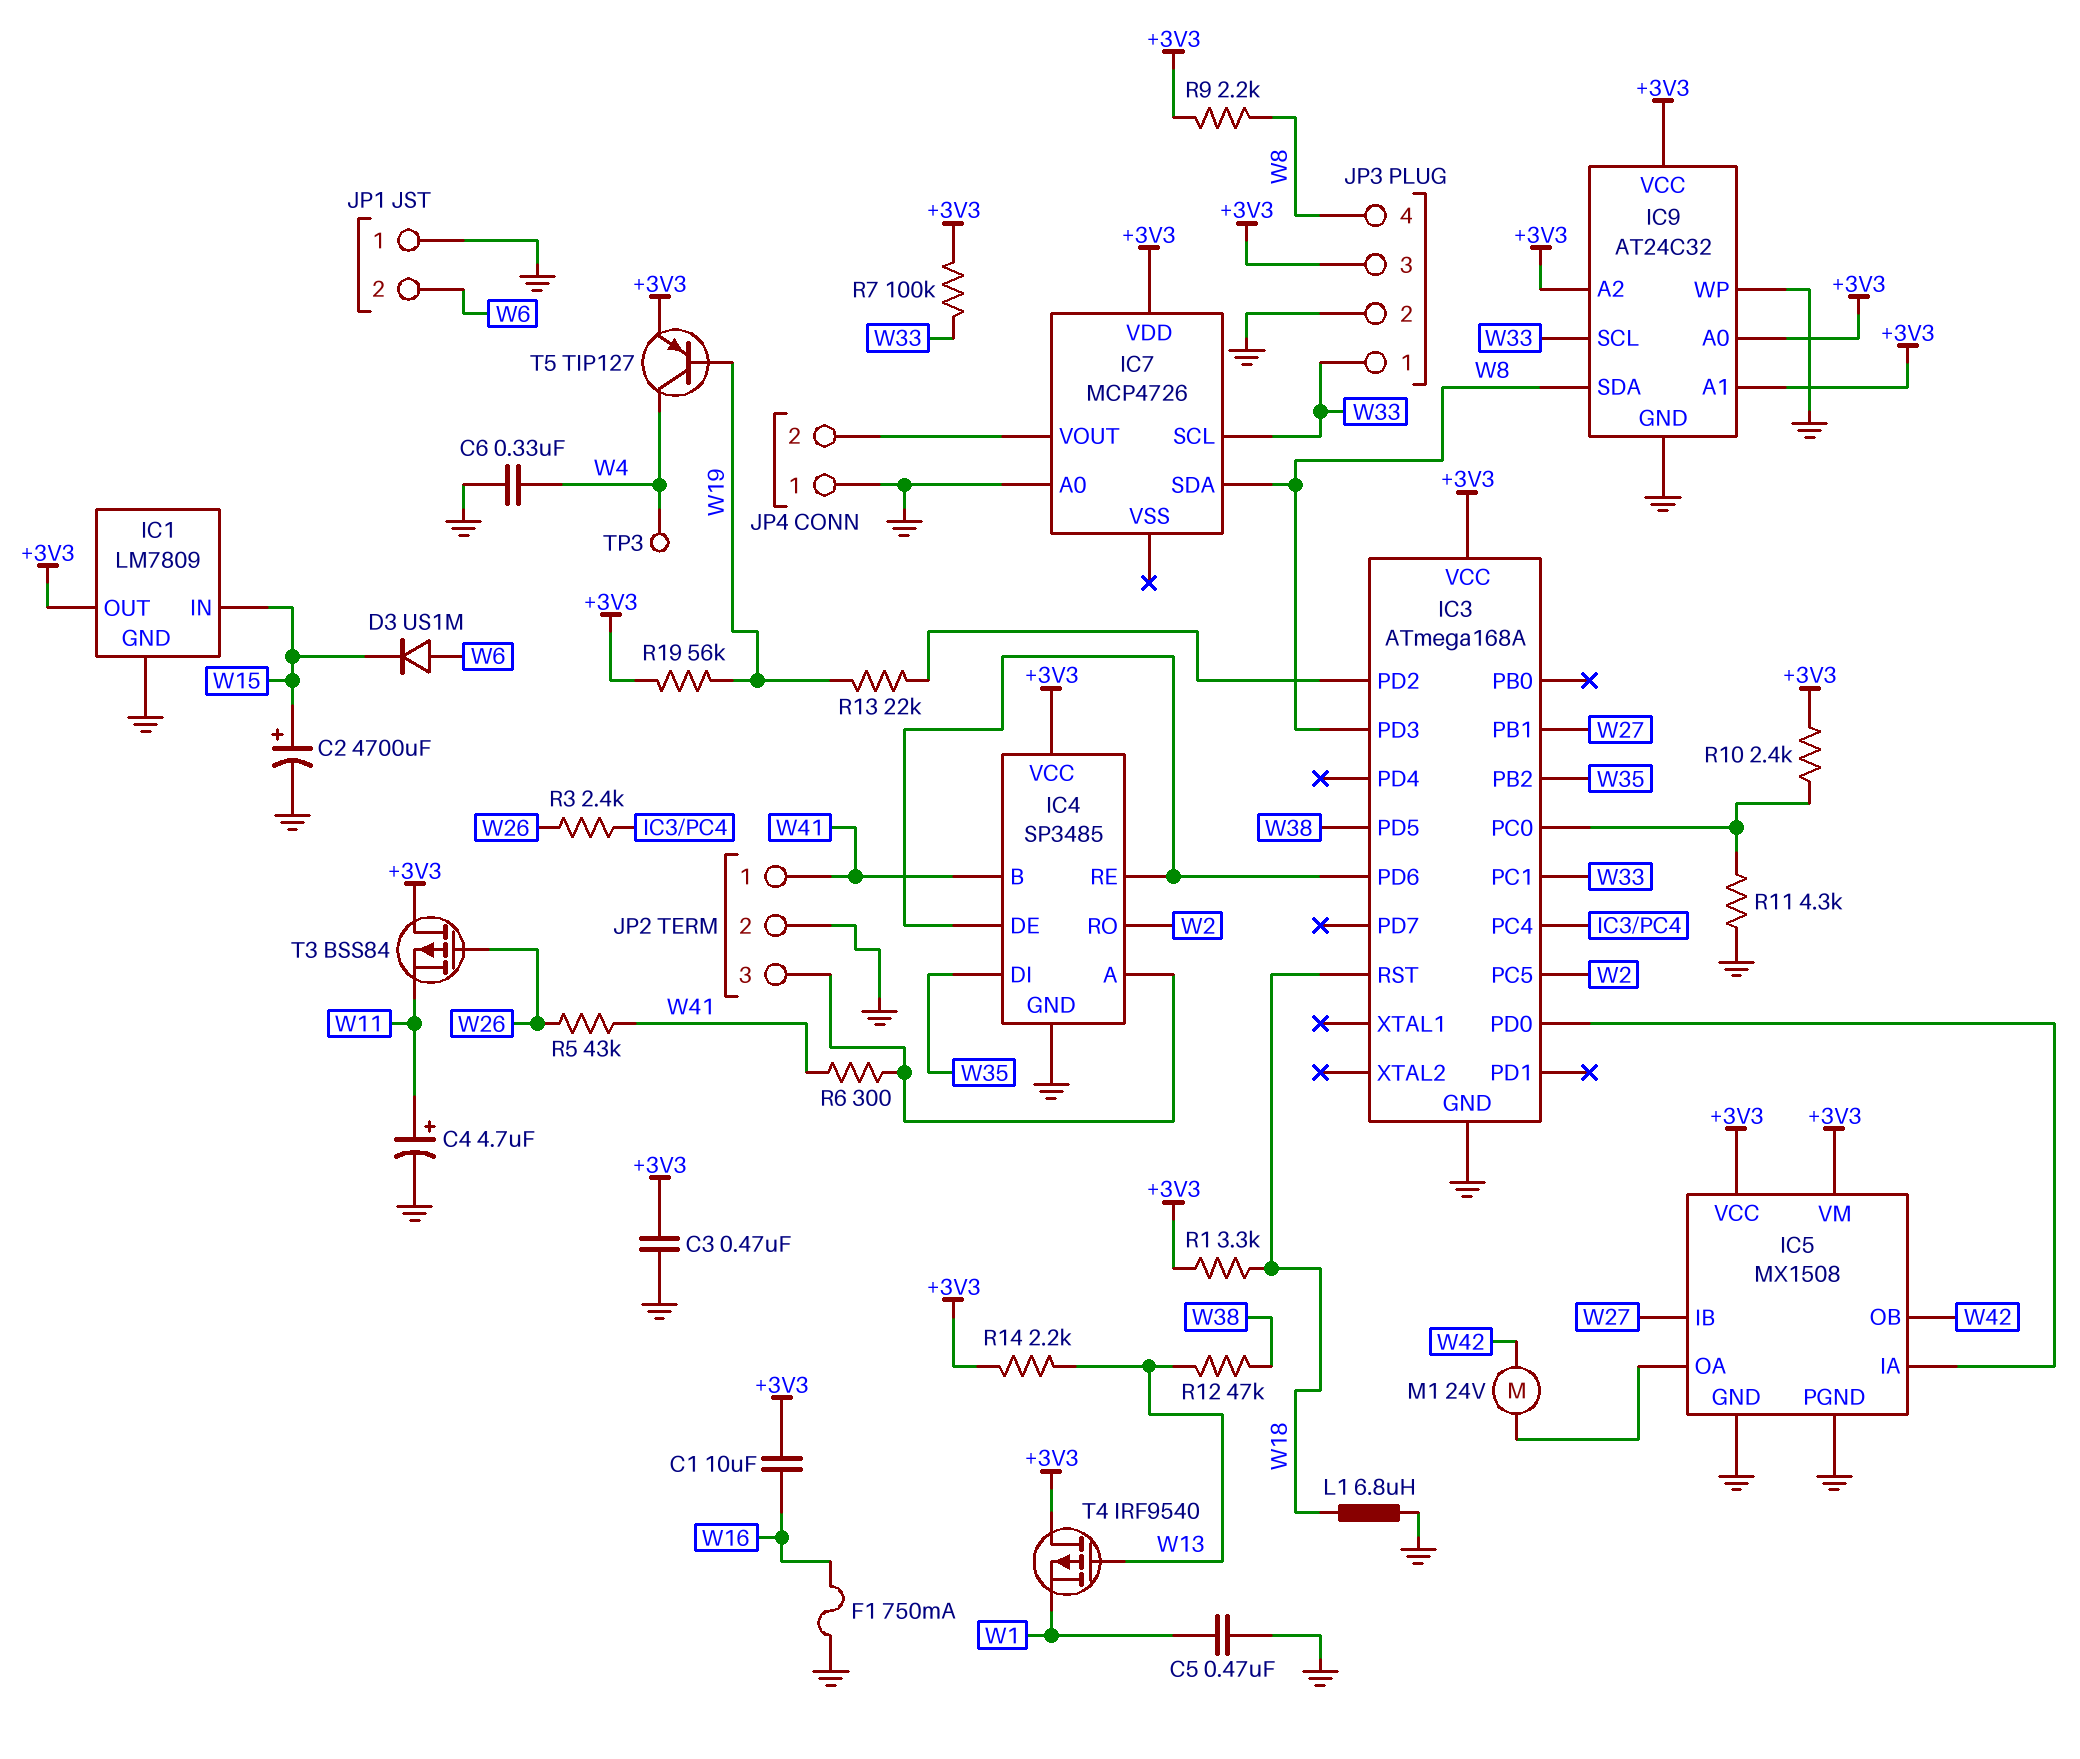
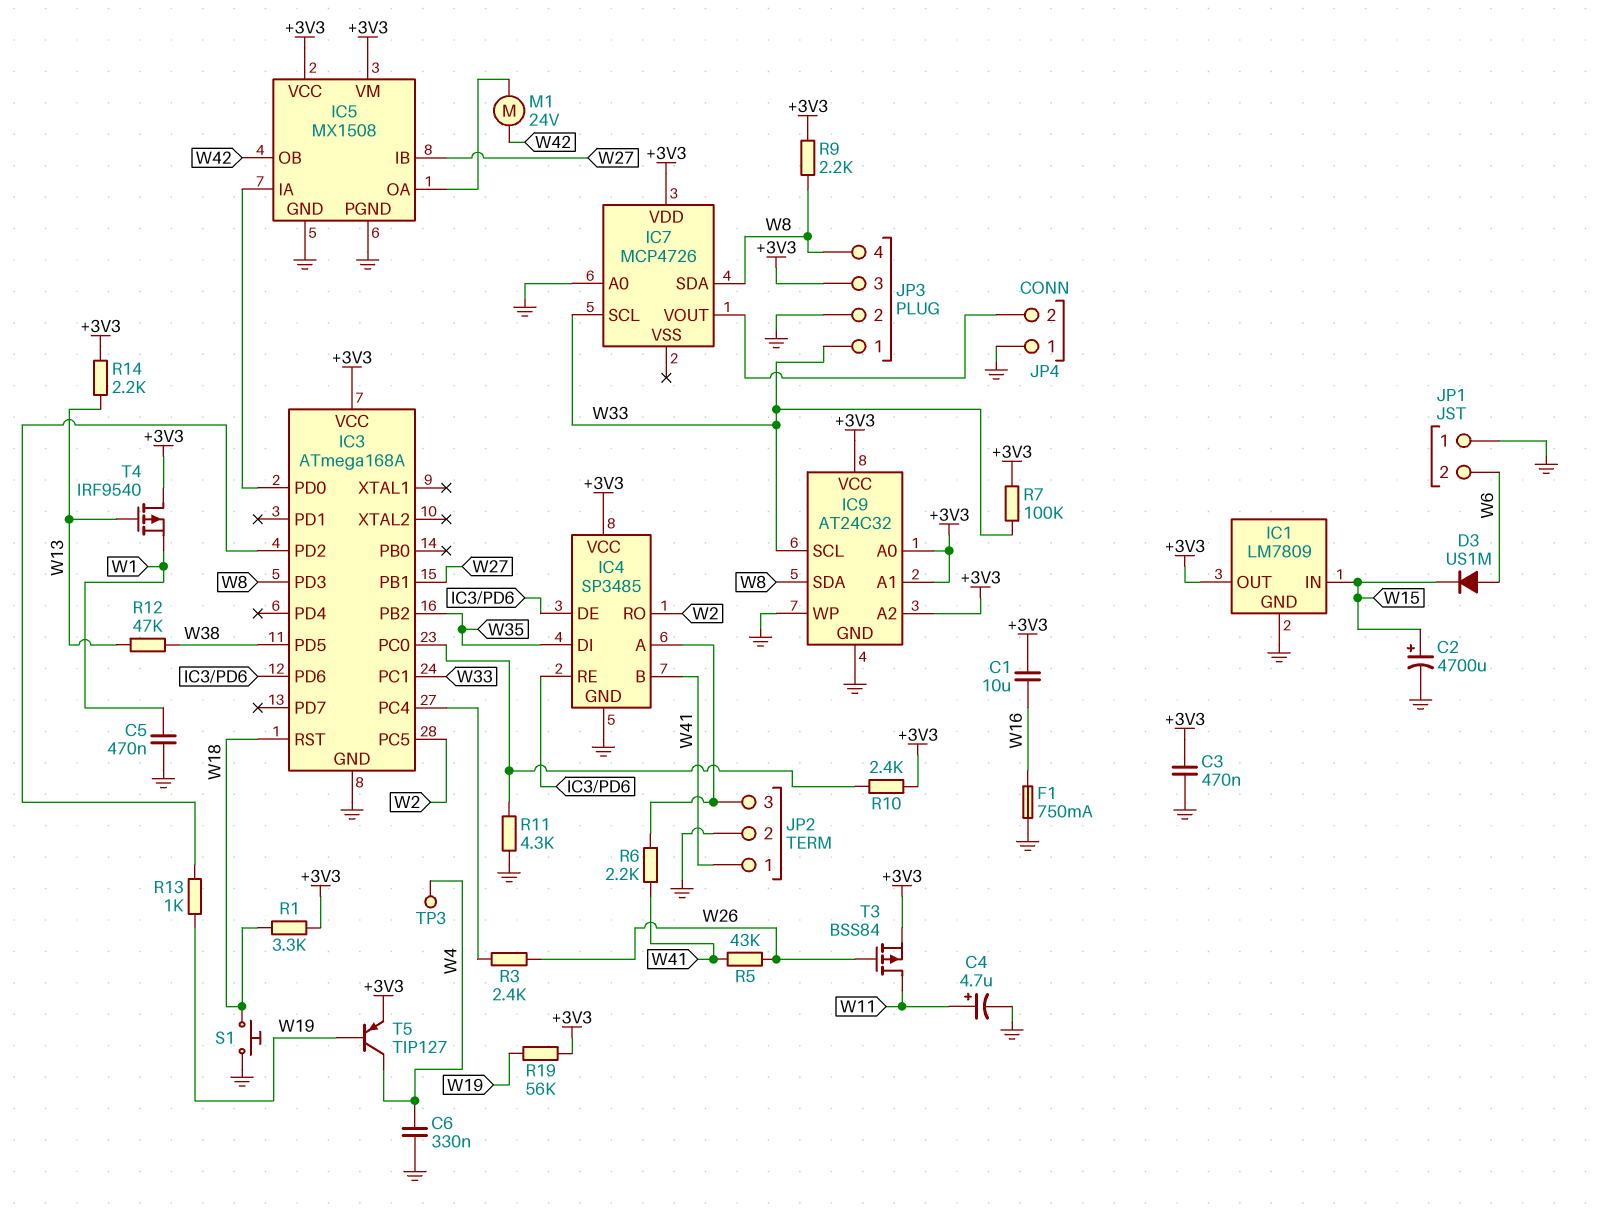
L1: 6.8uH (GND, W18) -> none
R6: 300 (IC4/A, W41) -> 2.2k (IC4/A, W41)
R13: 22k (IC3/PD2, W19) -> 1k (IC3/PD2, W19)
S1: none -> button (GND, W18)
T3: PMOS BSS84 (G W26, D +3V3, S W11) -> PMOS BSS84 (G W26, D W11, S +3V3)

